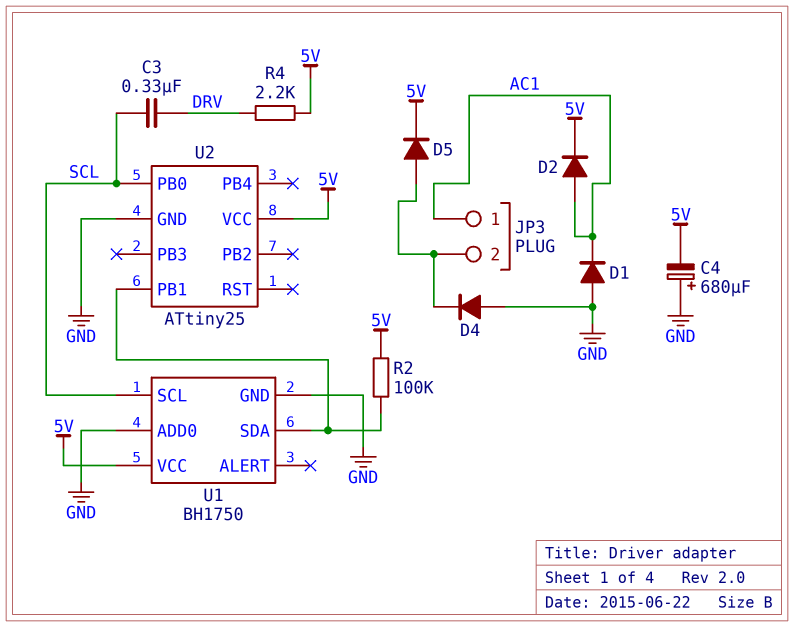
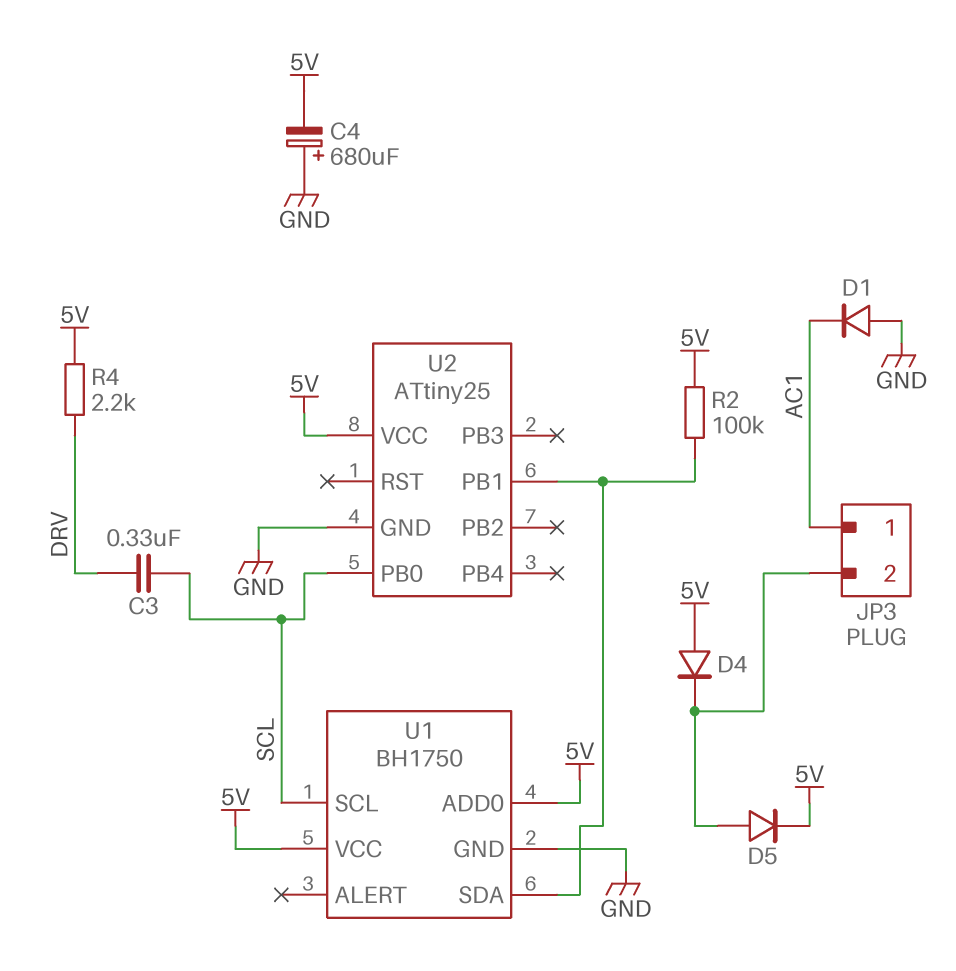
D2: diode (A AC1, K 5V) -> none
D4: diode (A GND, K JP3/2) -> diode (A 5V, K JP3/2)
U1 pin ADD0: GND -> 5V

